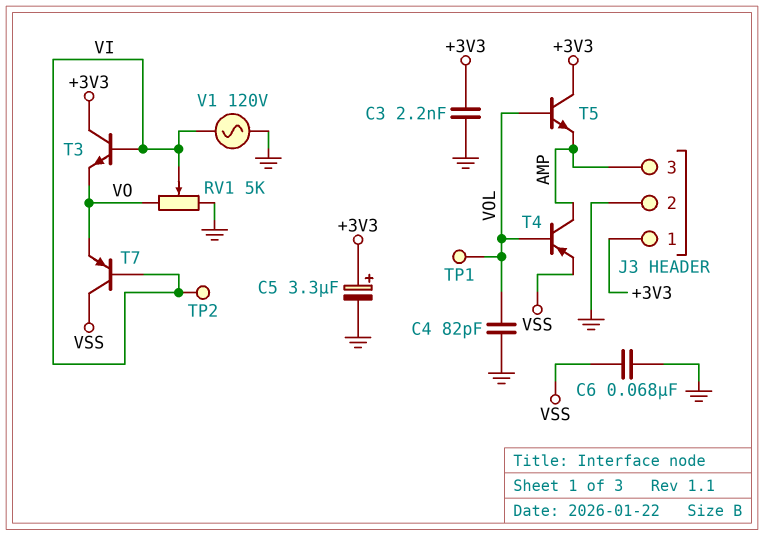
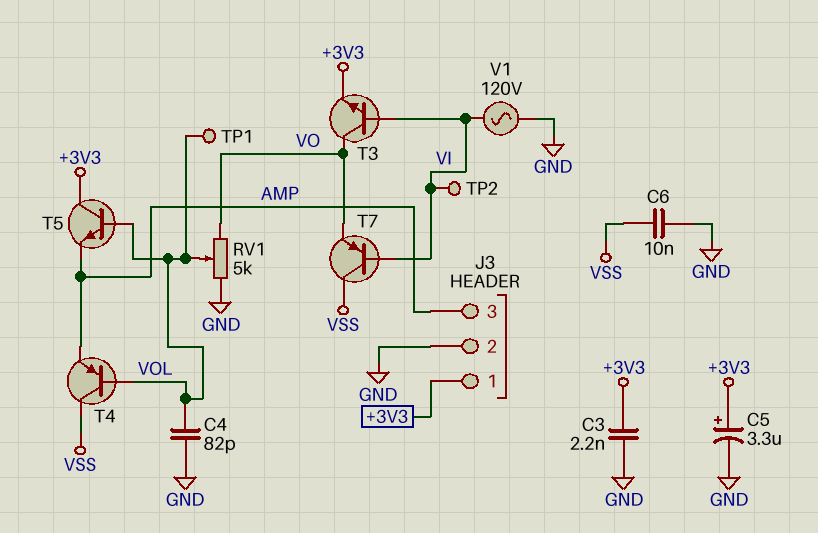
C6: 68nF (GND, VSS) -> 10nF (GND, VSS)
RV1: 5k (GND, VO, wiper VI) -> 5k (GND, VO, wiper VOL)
T3: NPN (B VI, C +3V3, E VO) -> NPN (B VI, C VO, E +3V3)
T4: PNP (B VOL, C AMP, E VSS) -> PNP (B VOL, C VSS, E AMP)

